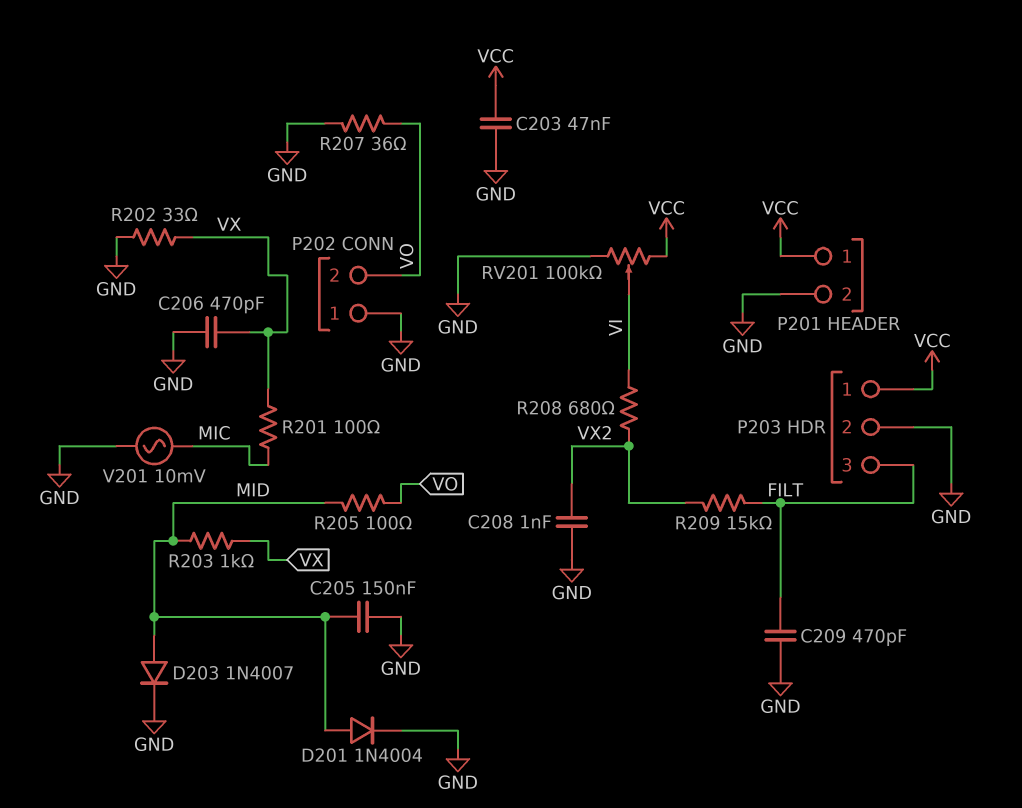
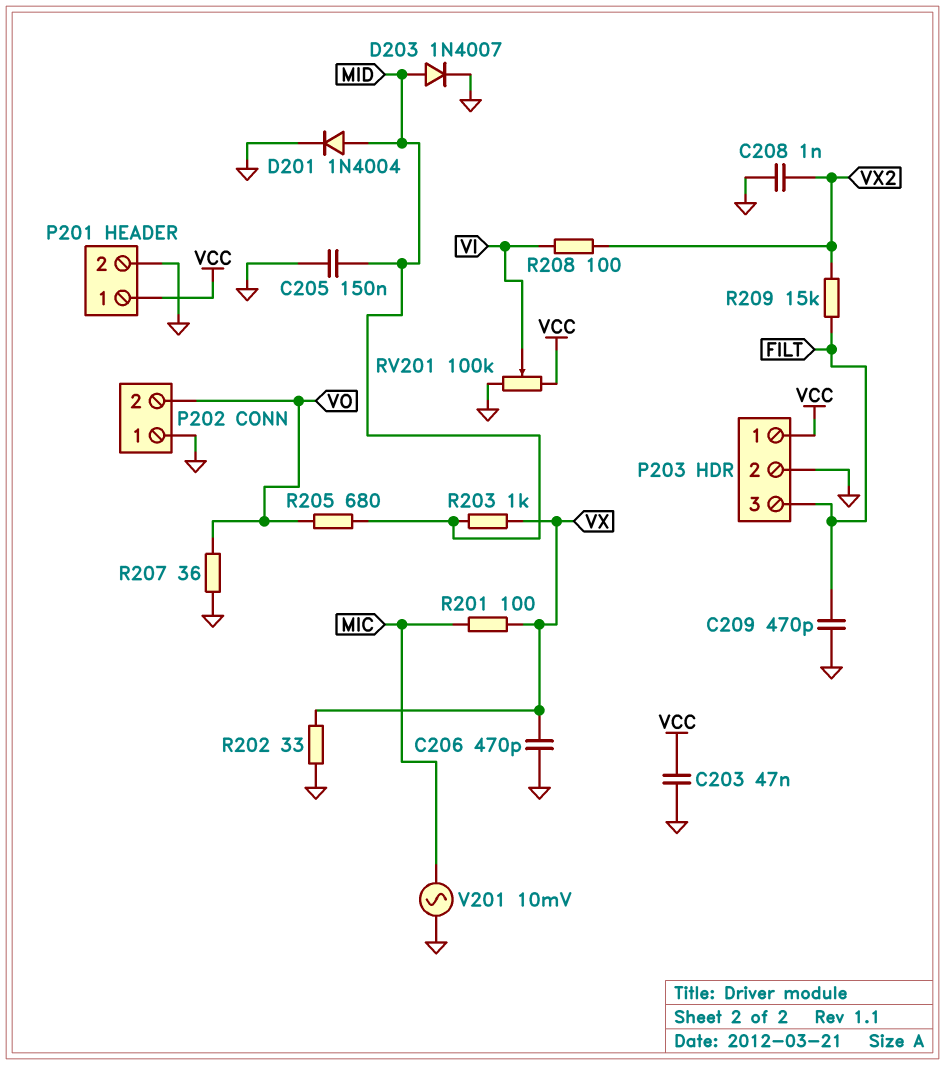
R205: 100 (MID, VO) -> 680 (MID, VO)
R208: 680 (VI, VX2) -> 100 (VI, VX2)

